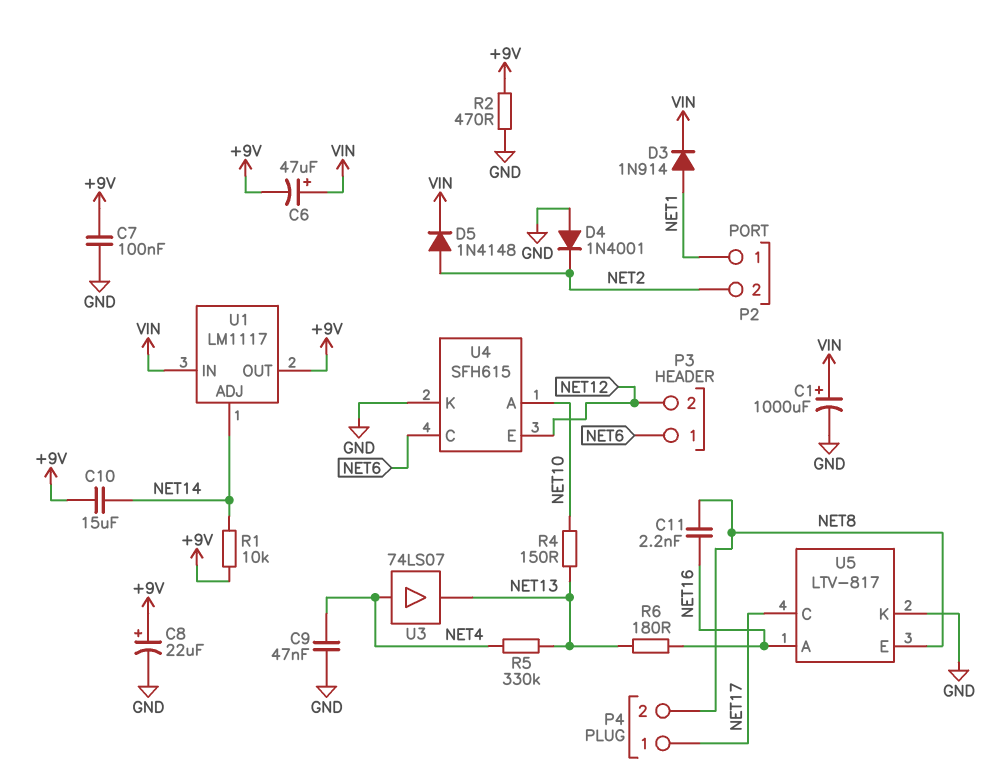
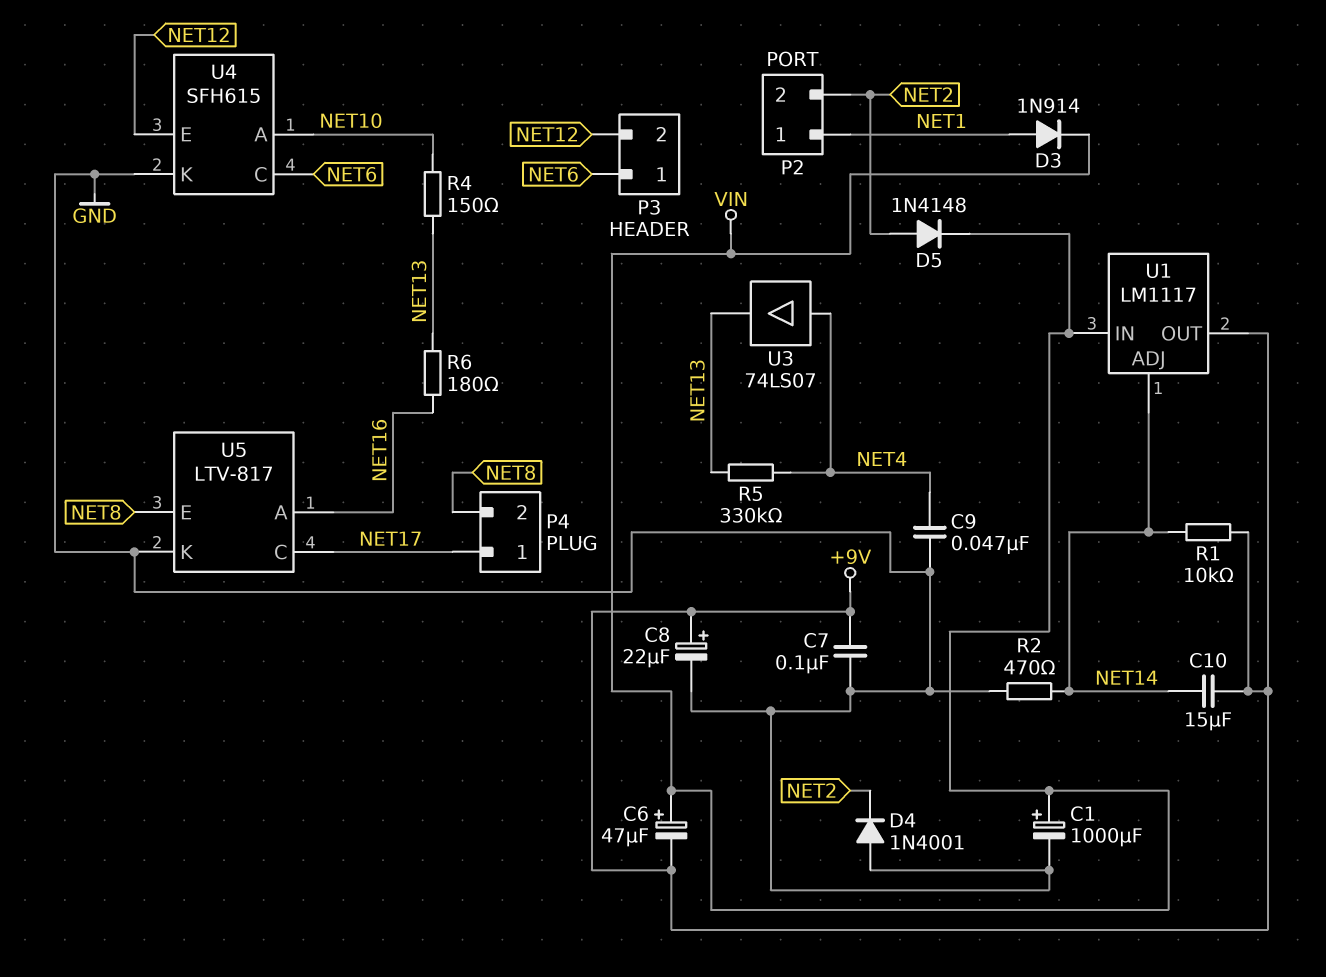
C11: 2.2nF (NET8, NET16) -> none
R2: 470 (+9V, GND) -> 470 (GND, NET14)

